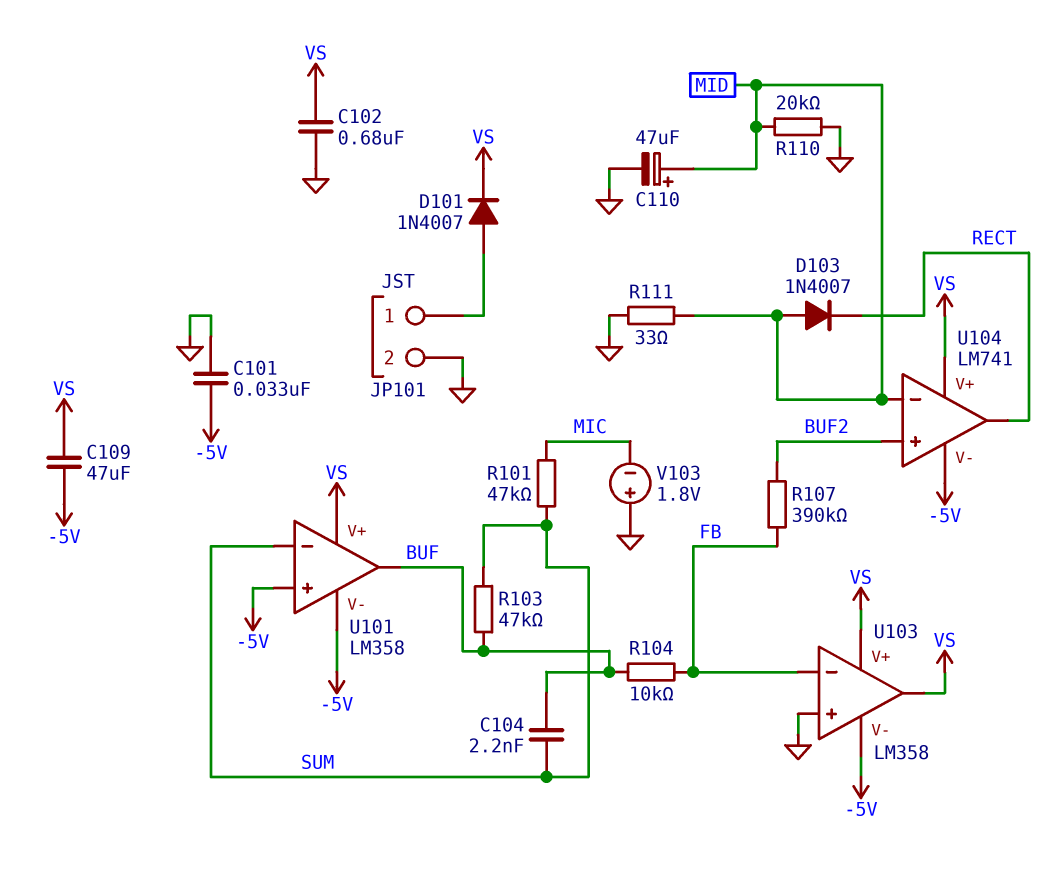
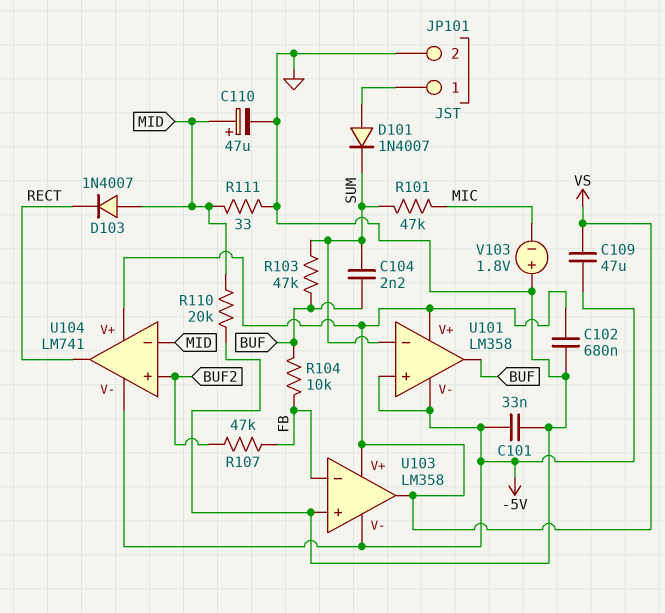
D101: diode 1N4007 (A JP101/1, K VS) -> diode 1N4007 (A JP101/1, K SUM)
R107: 390k (BUF2, FB) -> 47k (BUF2, FB)

